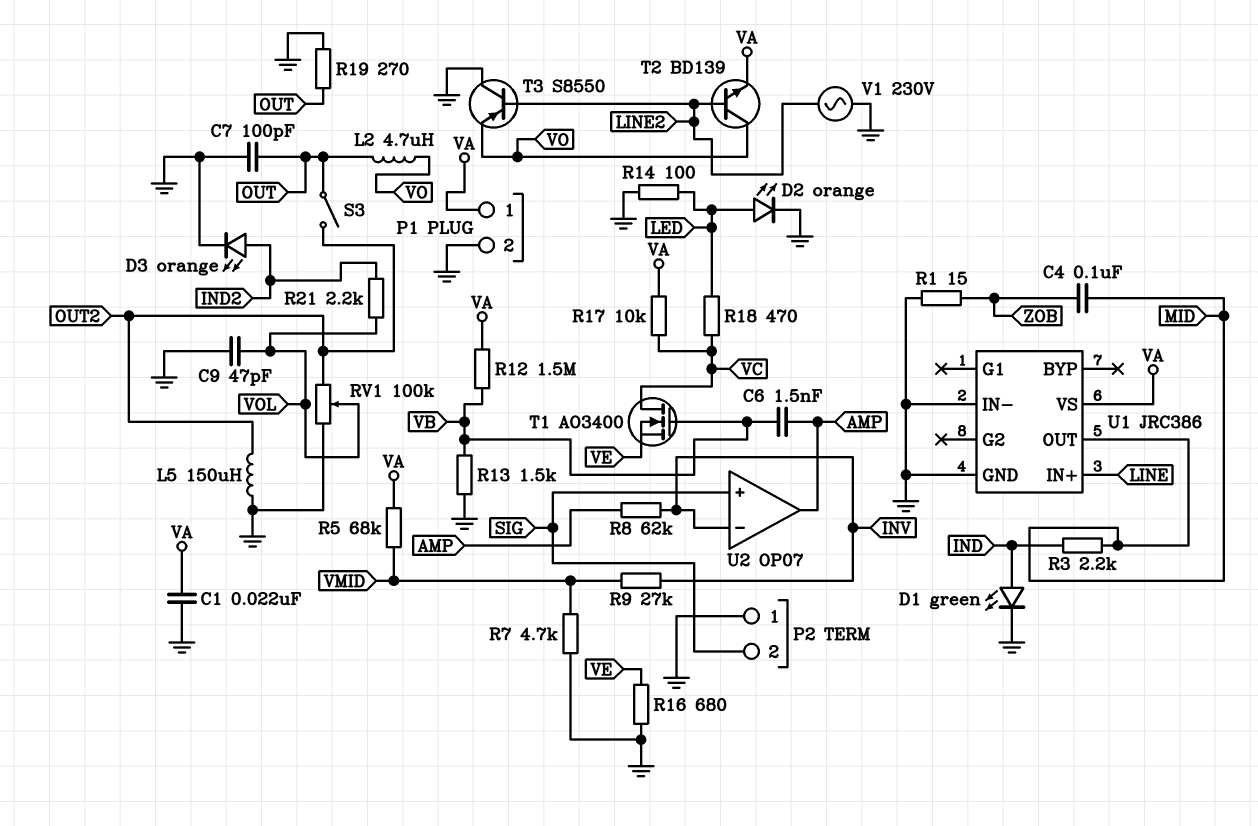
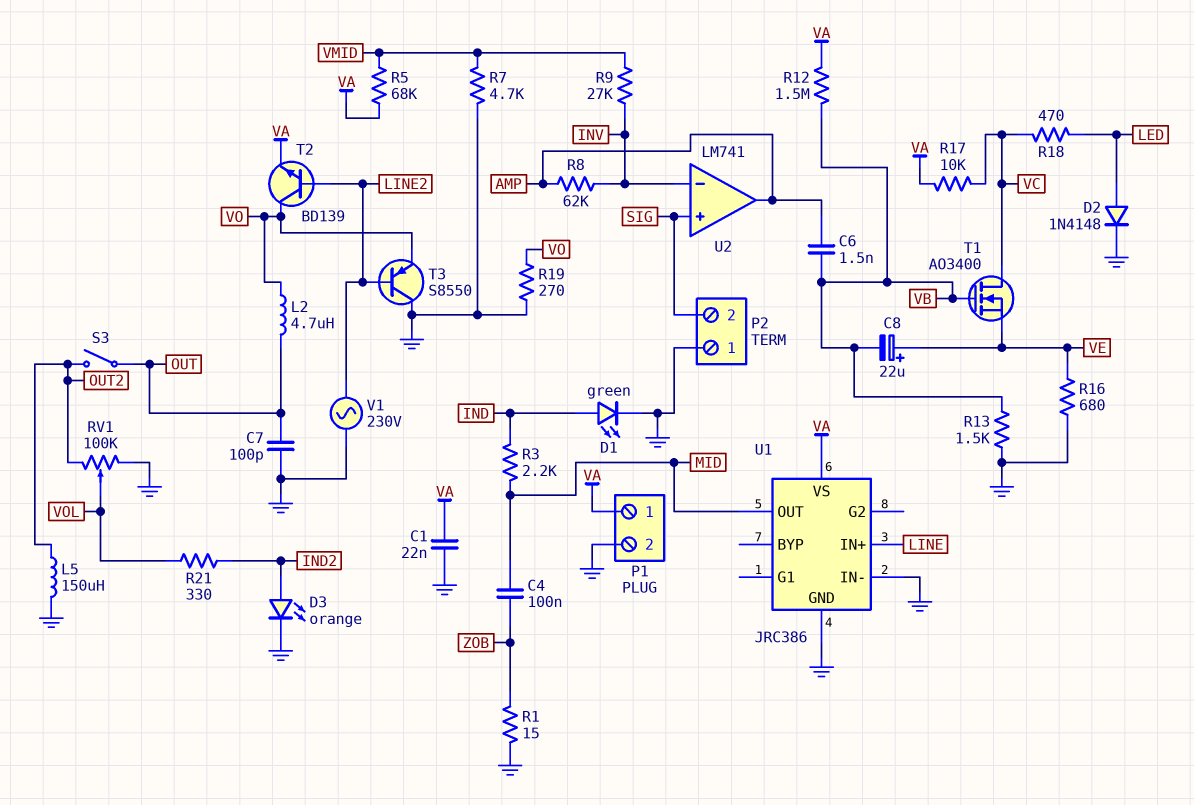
C8: none -> 22uF (plus VE, minus VB)
C9: 47pF (GND, VOL) -> none
D2: LED orange (A LED, K GND) -> diode 1N4148 (A LED, K GND)
R14: 100 (GND, LED) -> none
R19: 270 (GND, OUT) -> 270 (GND, VO)
R21: 2.2k (IND2, VOL) -> 330 (IND2, VOL)
U2: OP07 -> LM741

